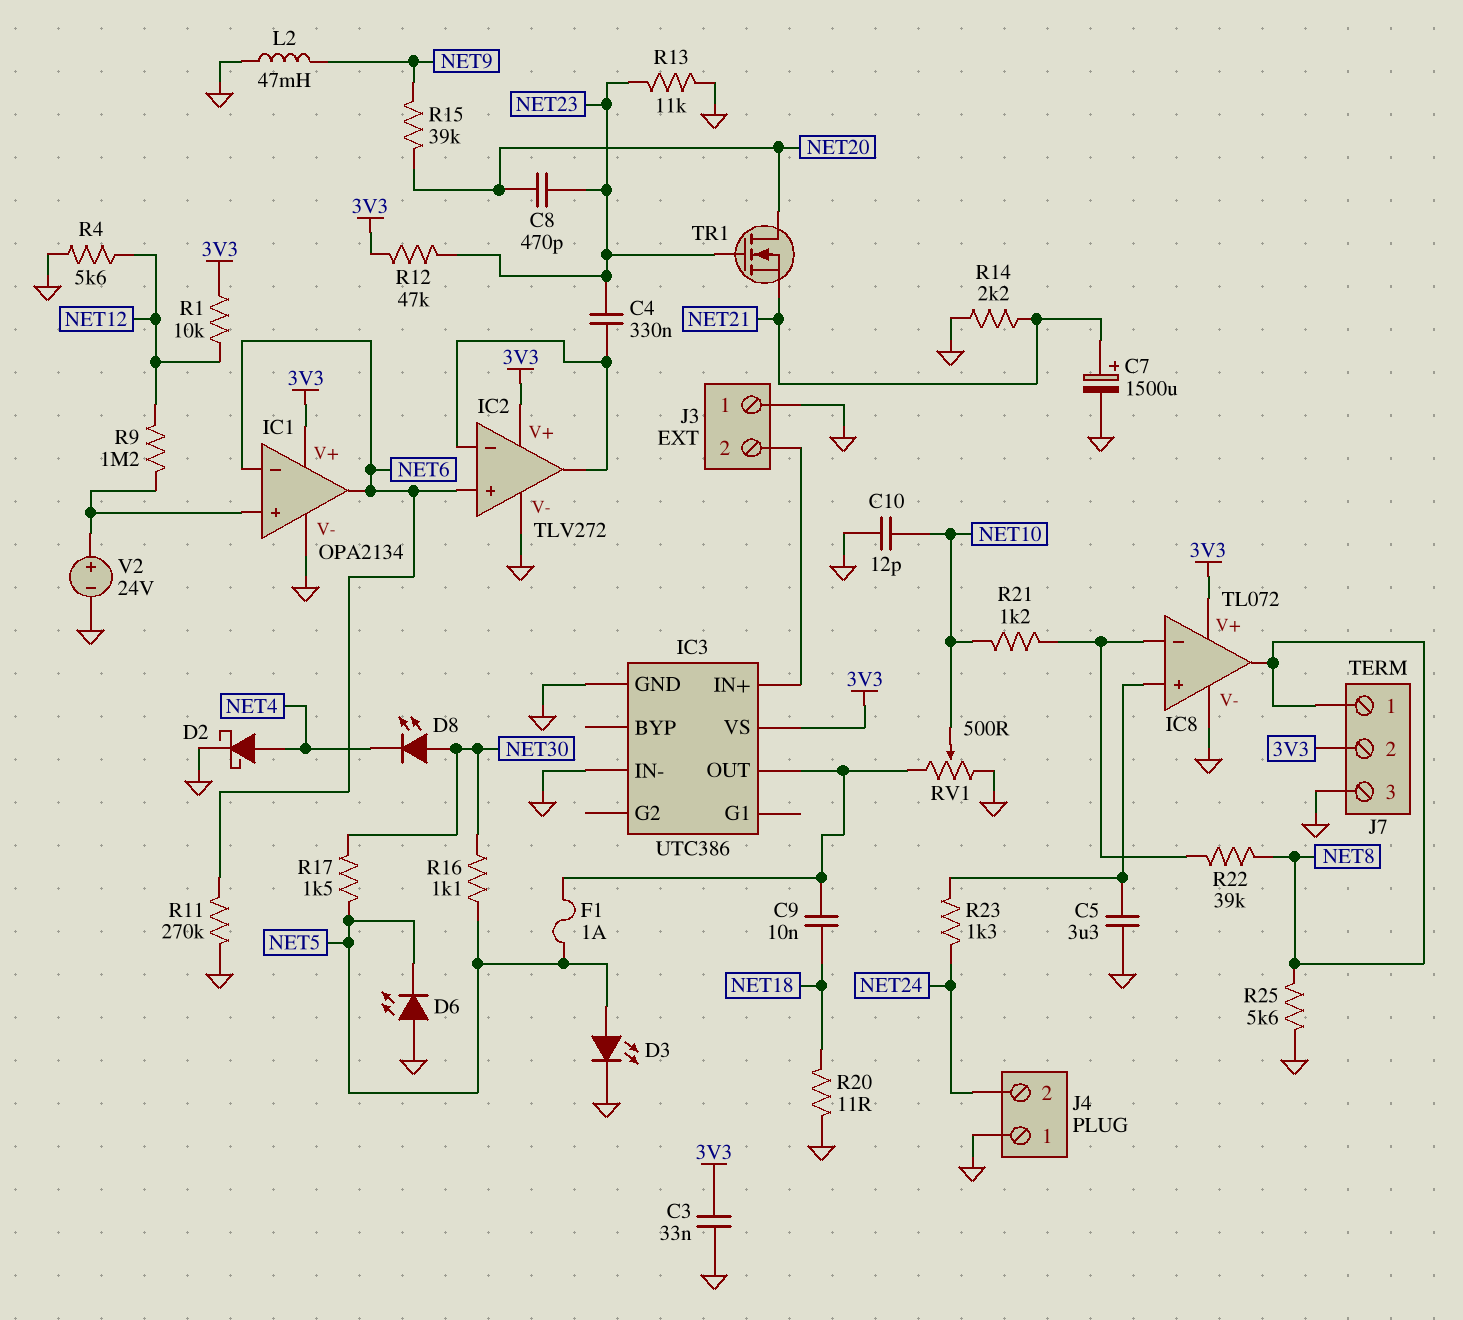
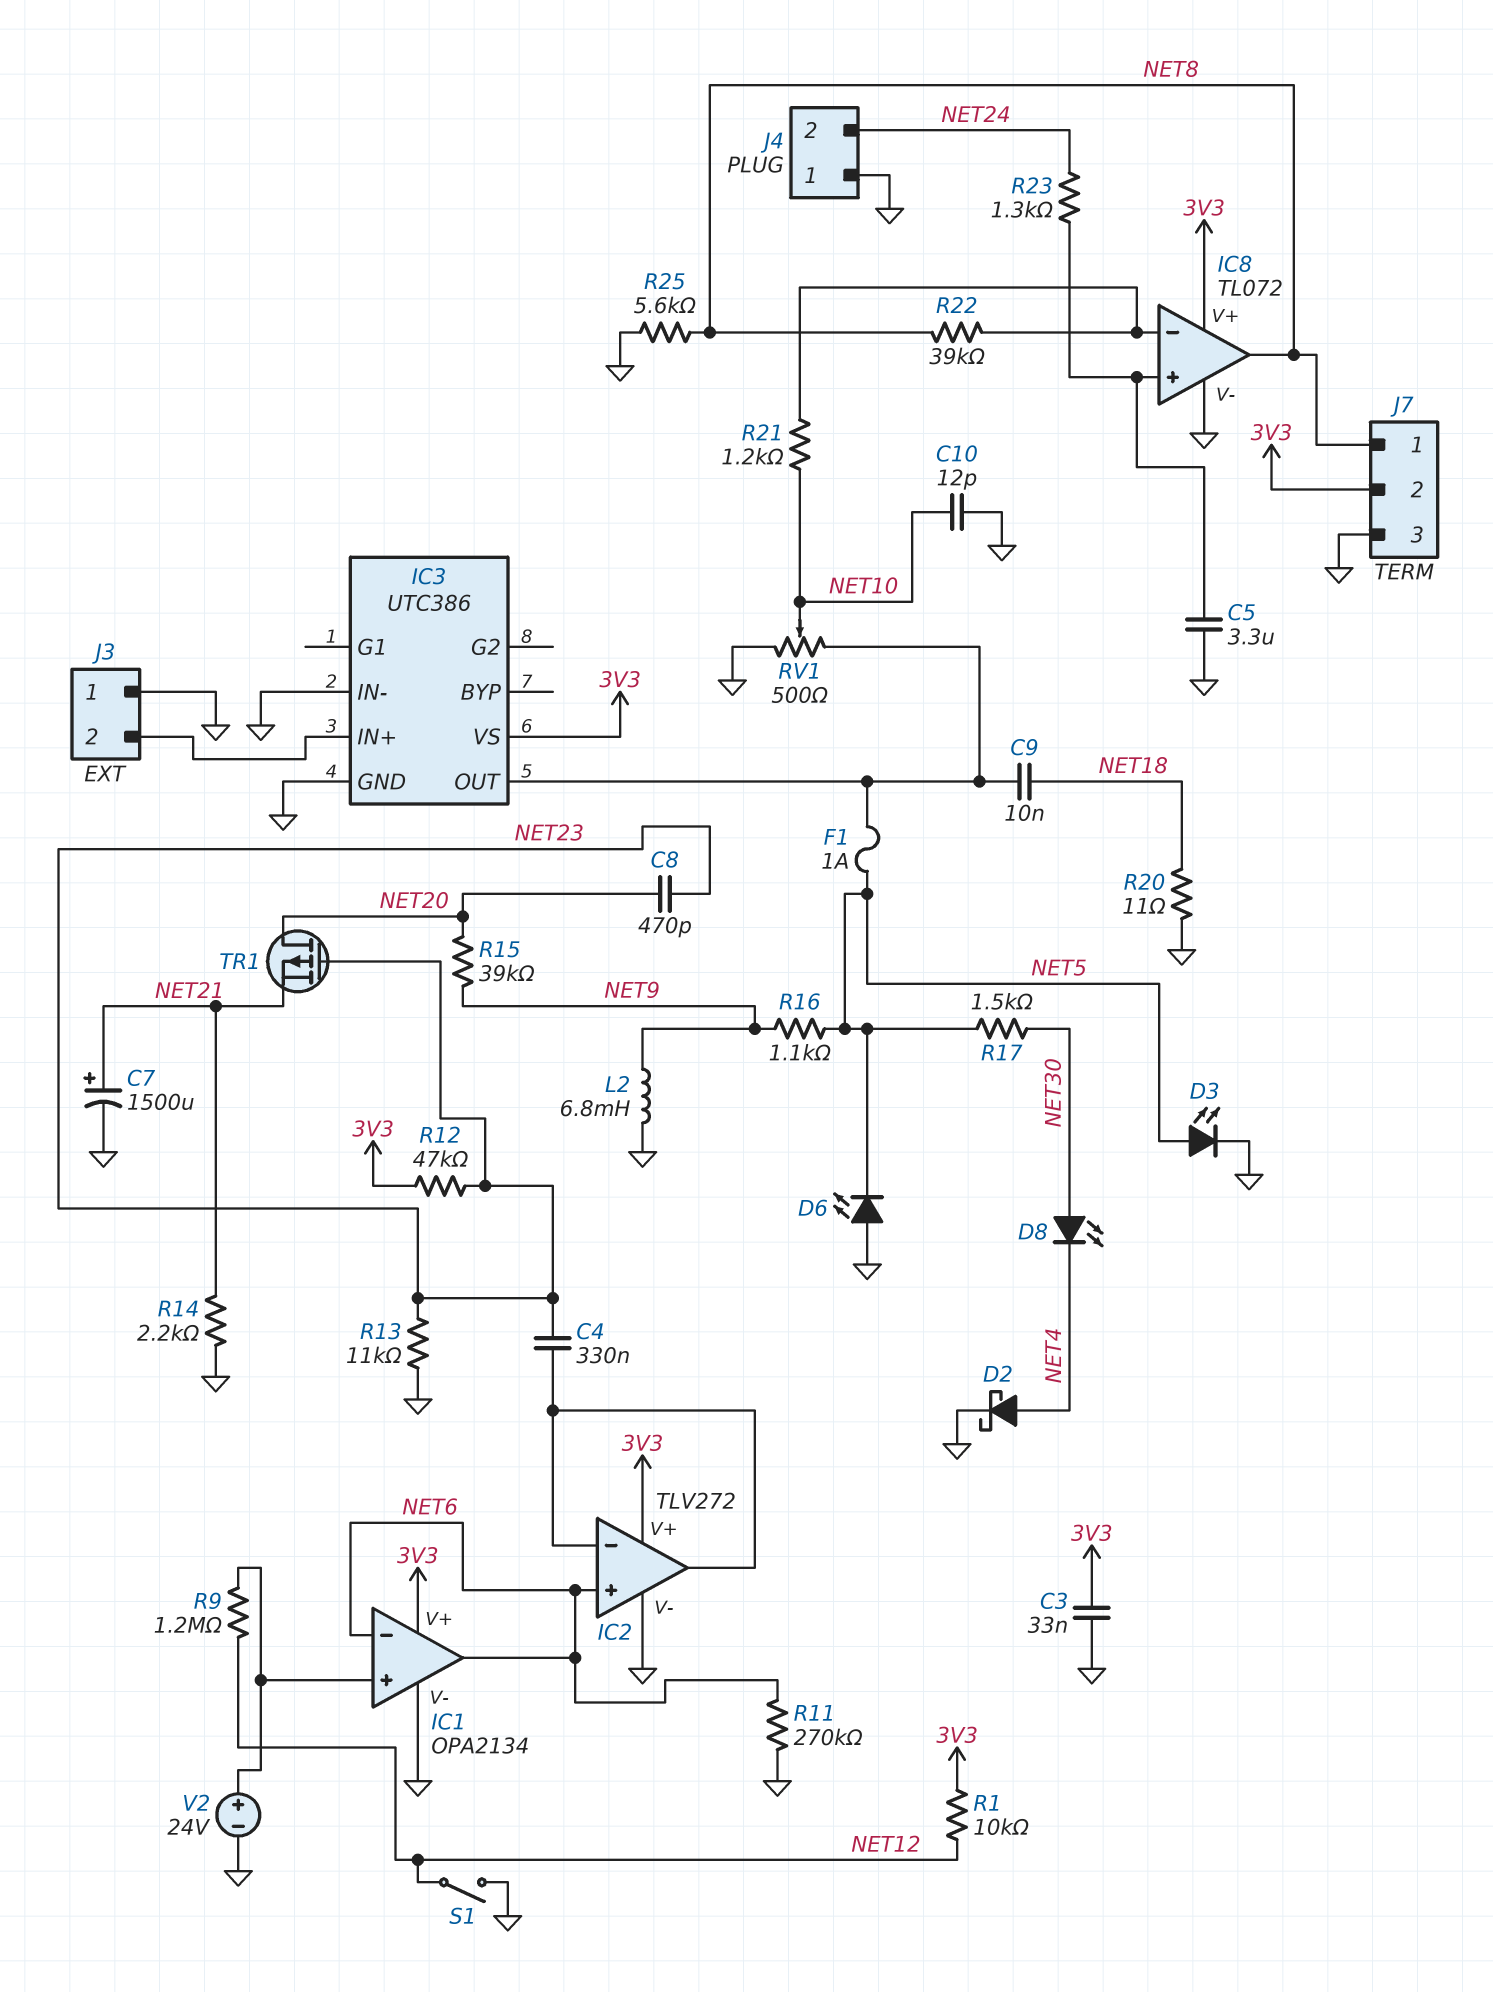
L2: 47mH (GND, NET9) -> 6.8mH (GND, NET9)
R4: 5.6k (GND, NET12) -> none
R16: 1.1k (NET5, NET30) -> 1.1k (NET5, NET9)
S1: none -> switch (GND, NET12)
TR1: NMOS (G NET23, D NET20, S NET21) -> PMOS (G NET23, D NET20, S NET21)

